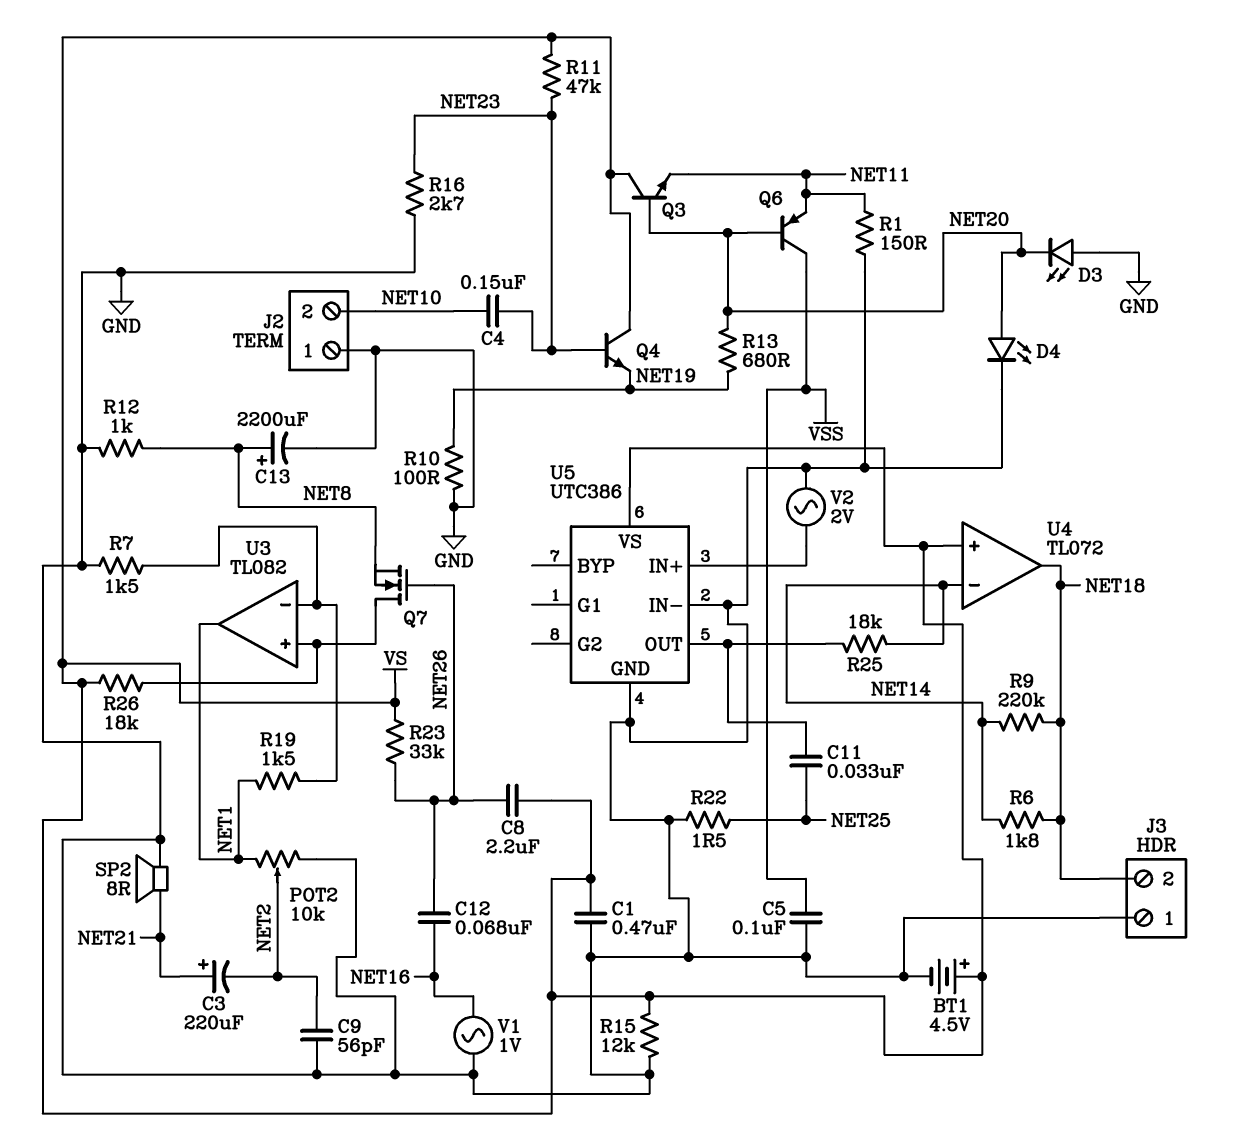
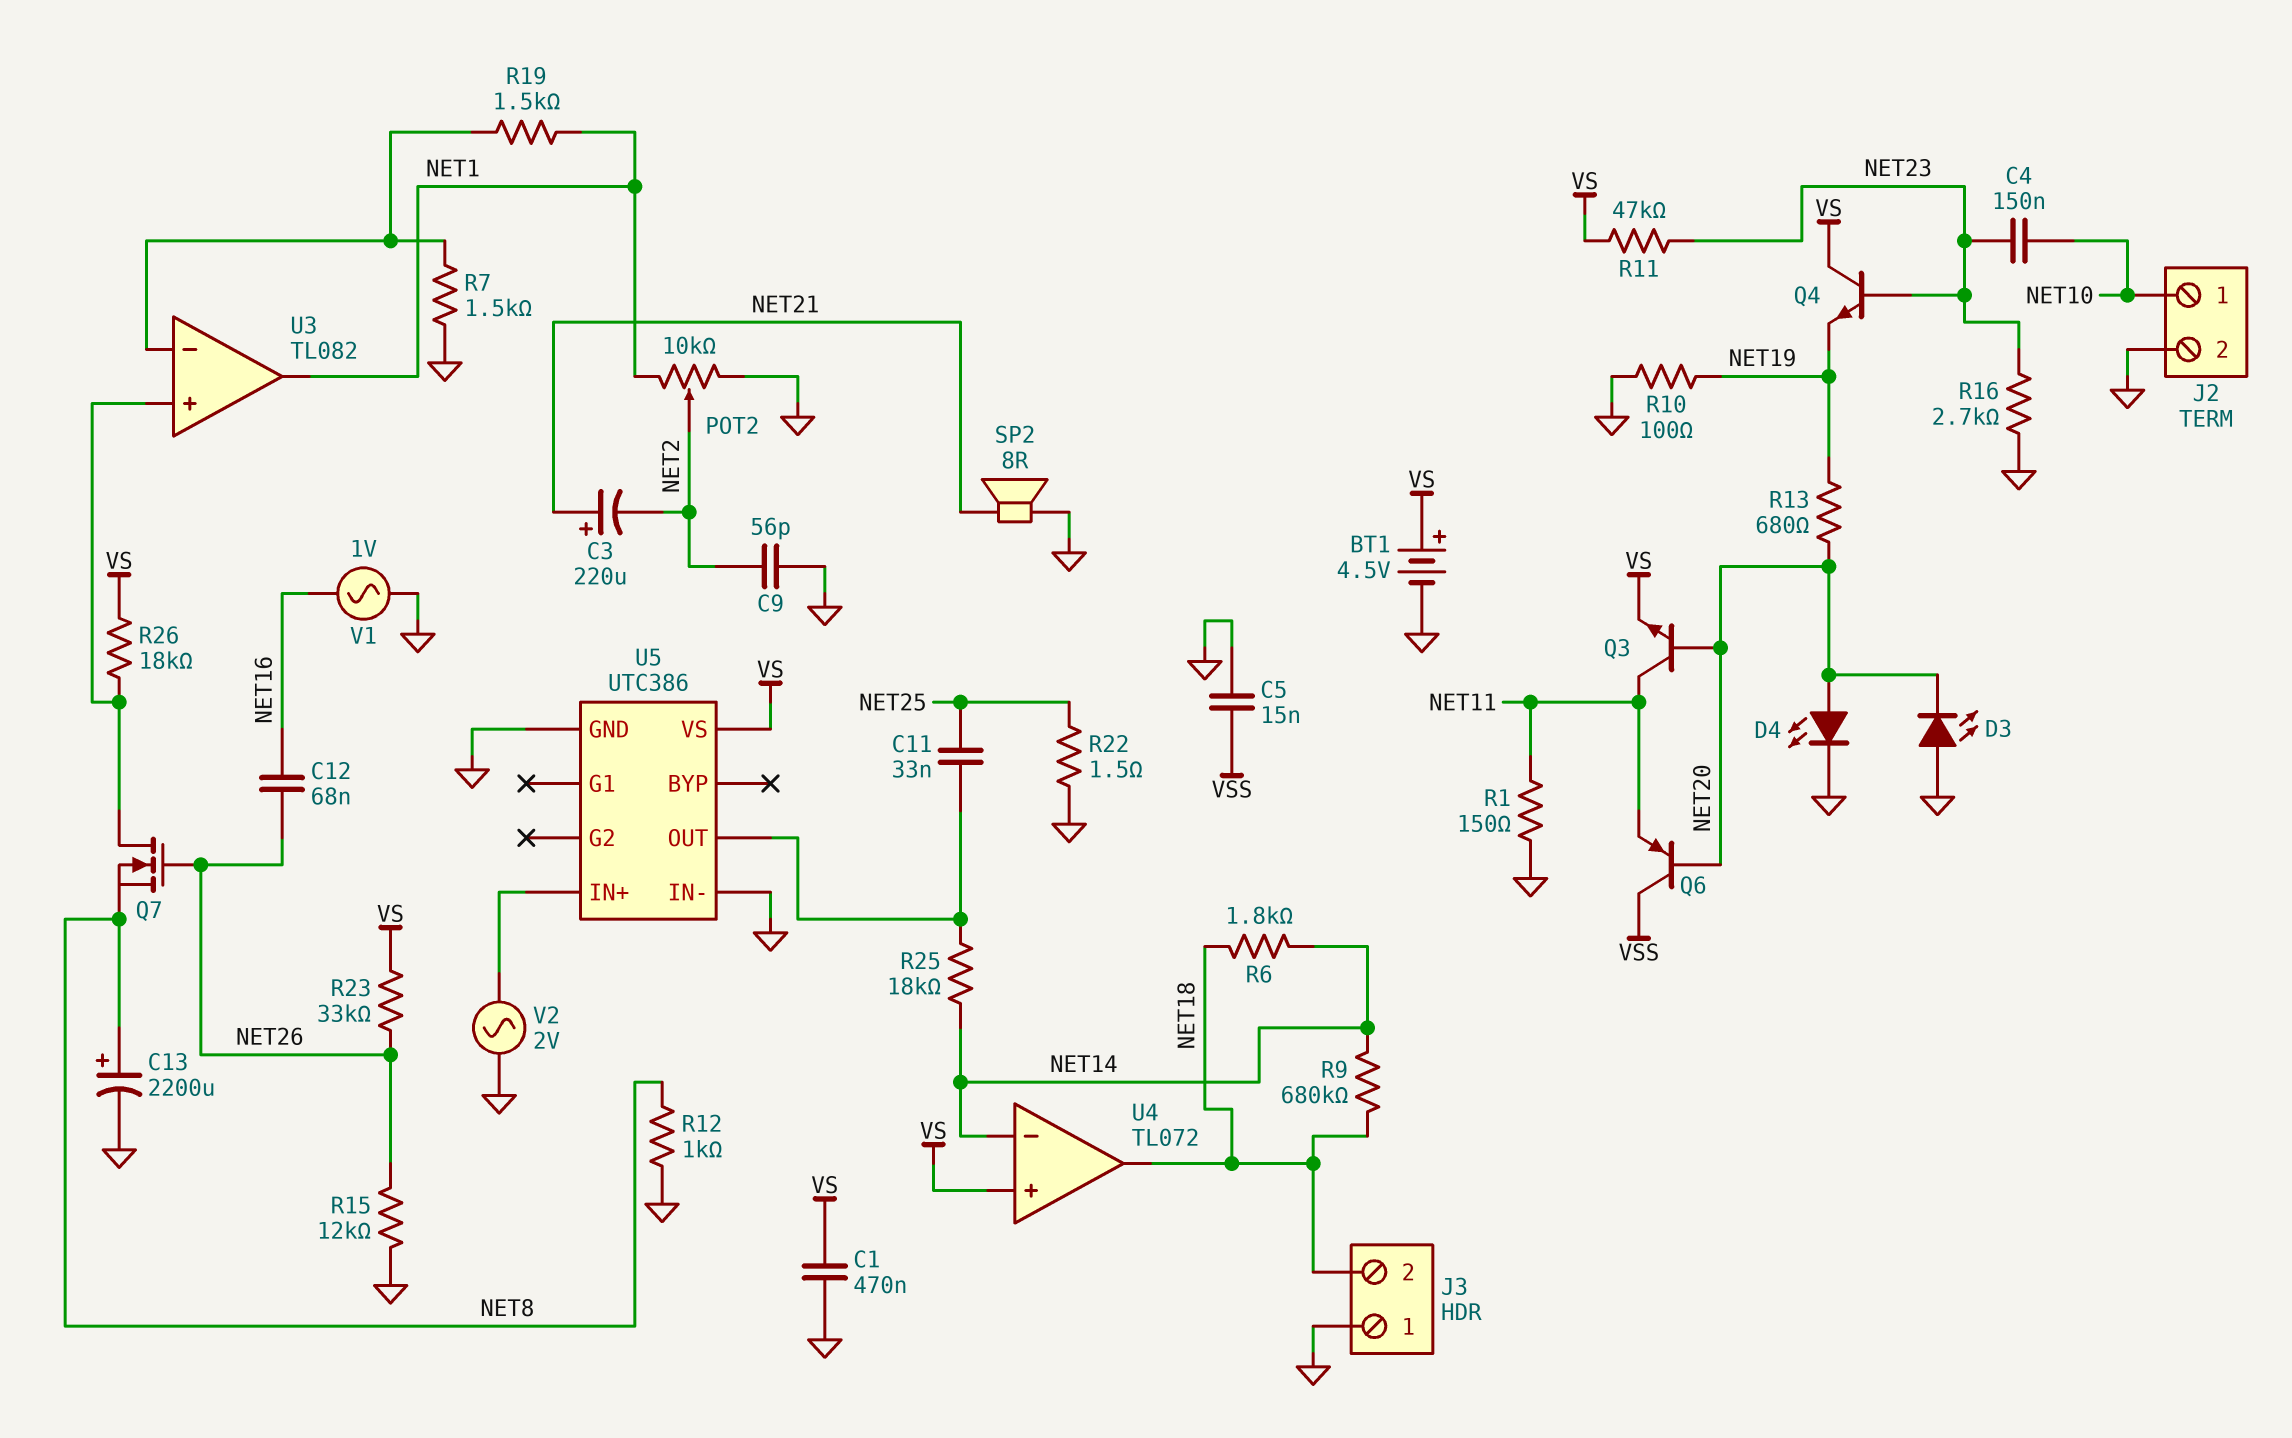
C5: 100nF (GND, VSS) -> 15nF (GND, VSS)
C8: 2.2uF (NET26, VS) -> none
J2 pin 1: GND -> NET10
J2 pin 2: NET10 -> GND
Q3: NPN (B NET20, C VS, E NET11) -> NPN (B NET20, C NET11, E VS)
R9: 220k (NET14, NET18) -> 680k (NET14, NET18)
R15: 12k (GND, VS) -> 12k (GND, NET26)

